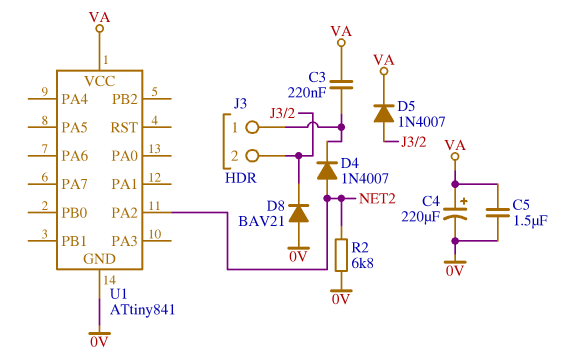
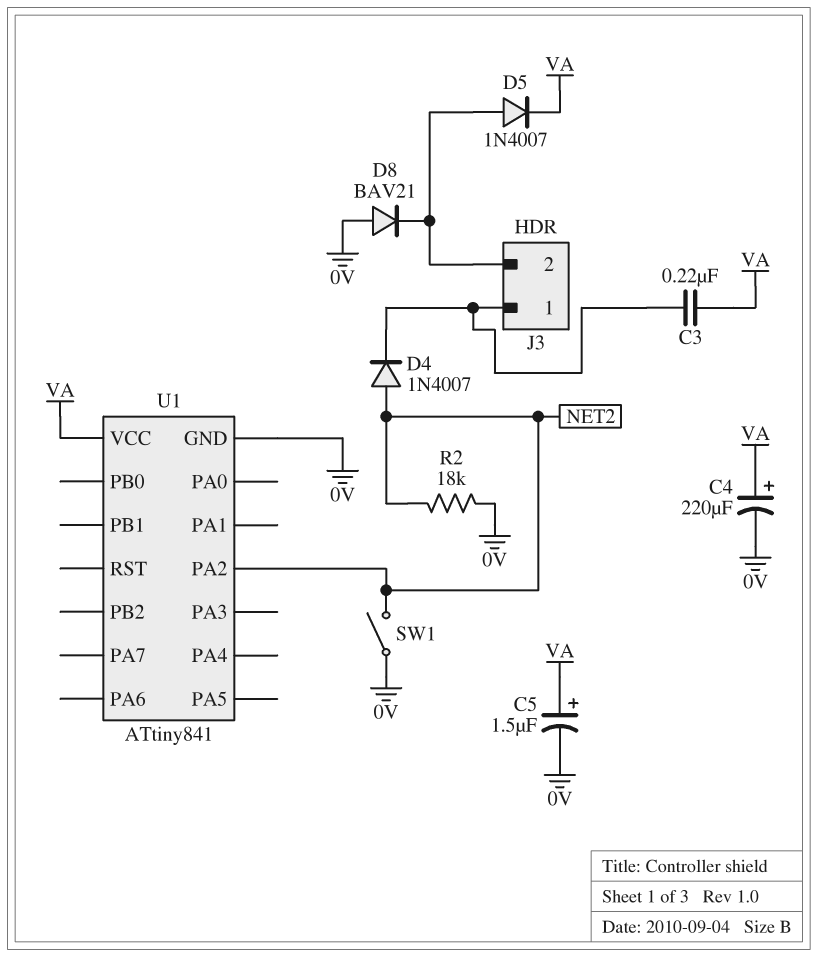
C5: 1.5uF (0V, VA) -> 1.5uF (plus VA, minus 0V)
R2: 6.8k (0V, NET2) -> 18k (0V, NET2)
SW1: none -> switch (0V, NET2)

